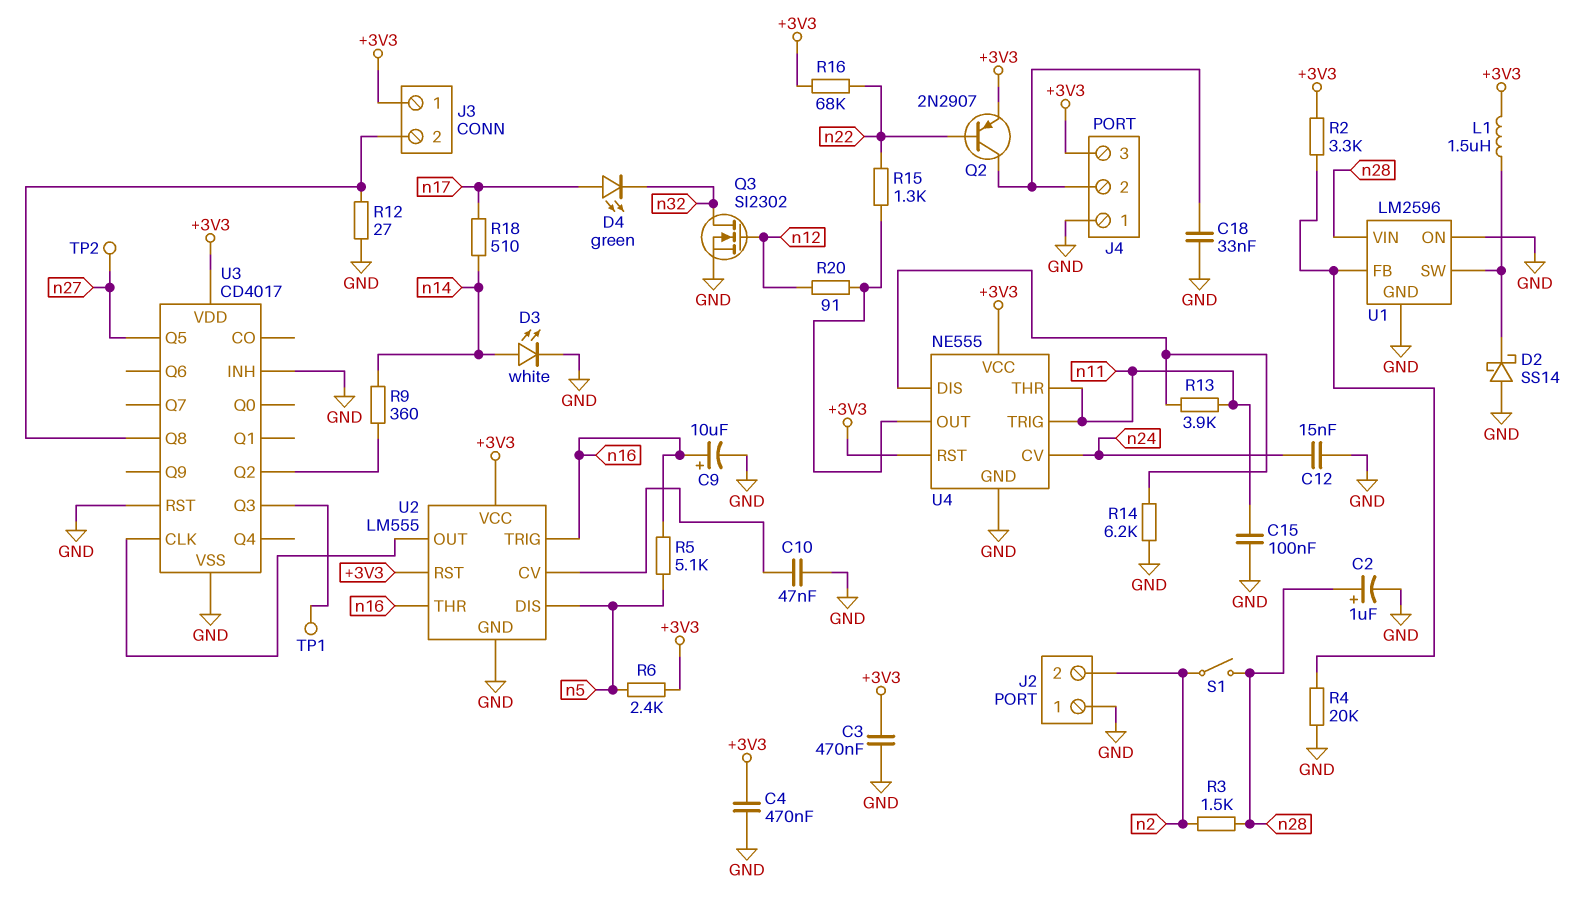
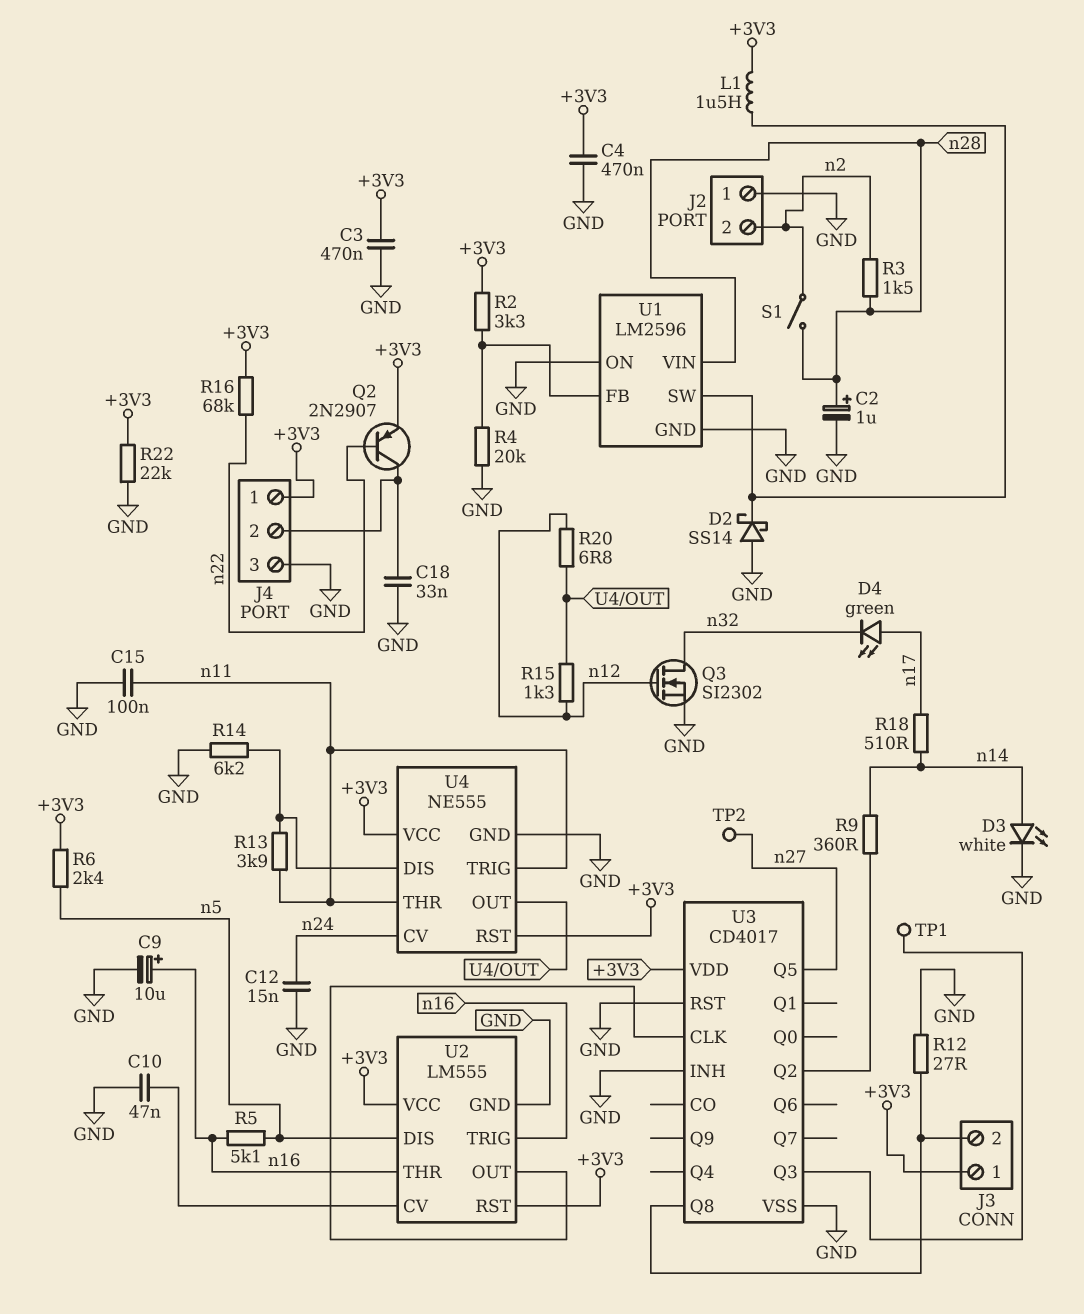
J4 pin 1: GND -> +3V3
J4 pin 3: +3V3 -> GND
R15: 1.3k (U4/OUT, n22) -> 1.3k (U4/OUT, n12)
R20: 91 (U4/OUT, n12) -> 6.8 (U4/OUT, n12)
R22: none -> 22k (+3V3, GND)

